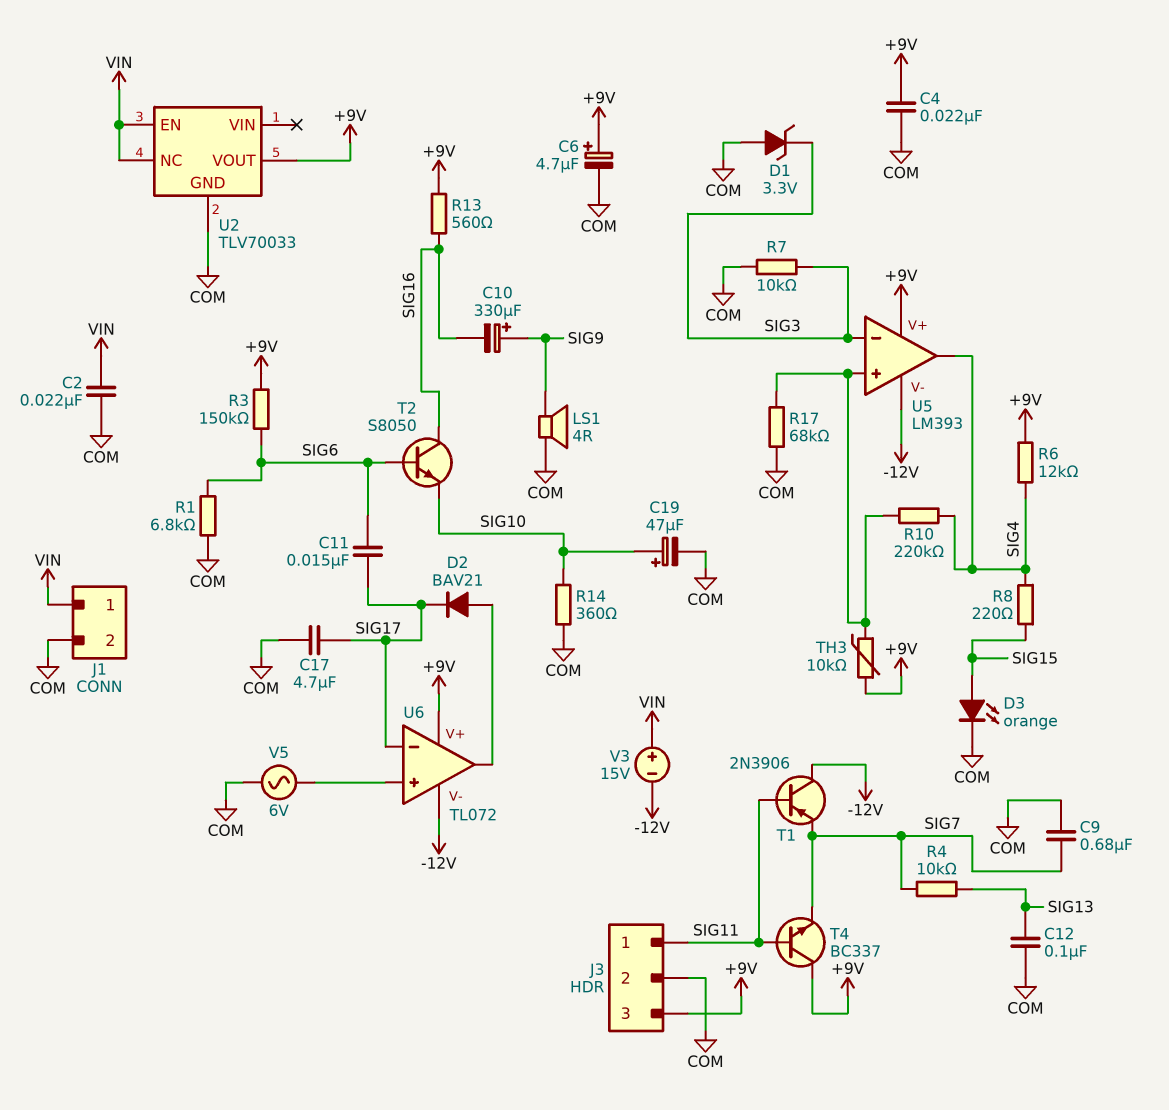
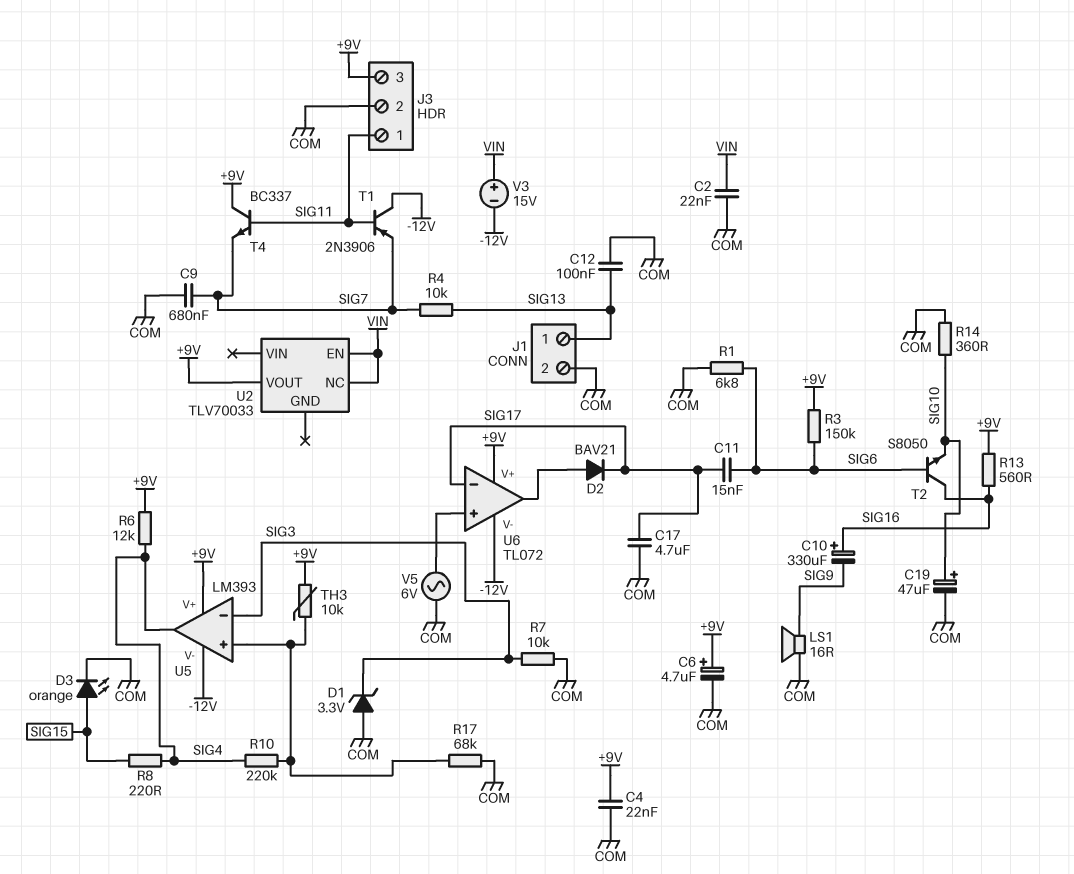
C10: 330uF (plus SIG9, minus SIG16) -> 330uF (plus SIG16, minus SIG9)
J1 pin 1: VIN -> SIG13
LS1: speaker 4R (COM, SIG9) -> speaker 16R (COM, SIG9)
U2 pin GND: COM -> none

